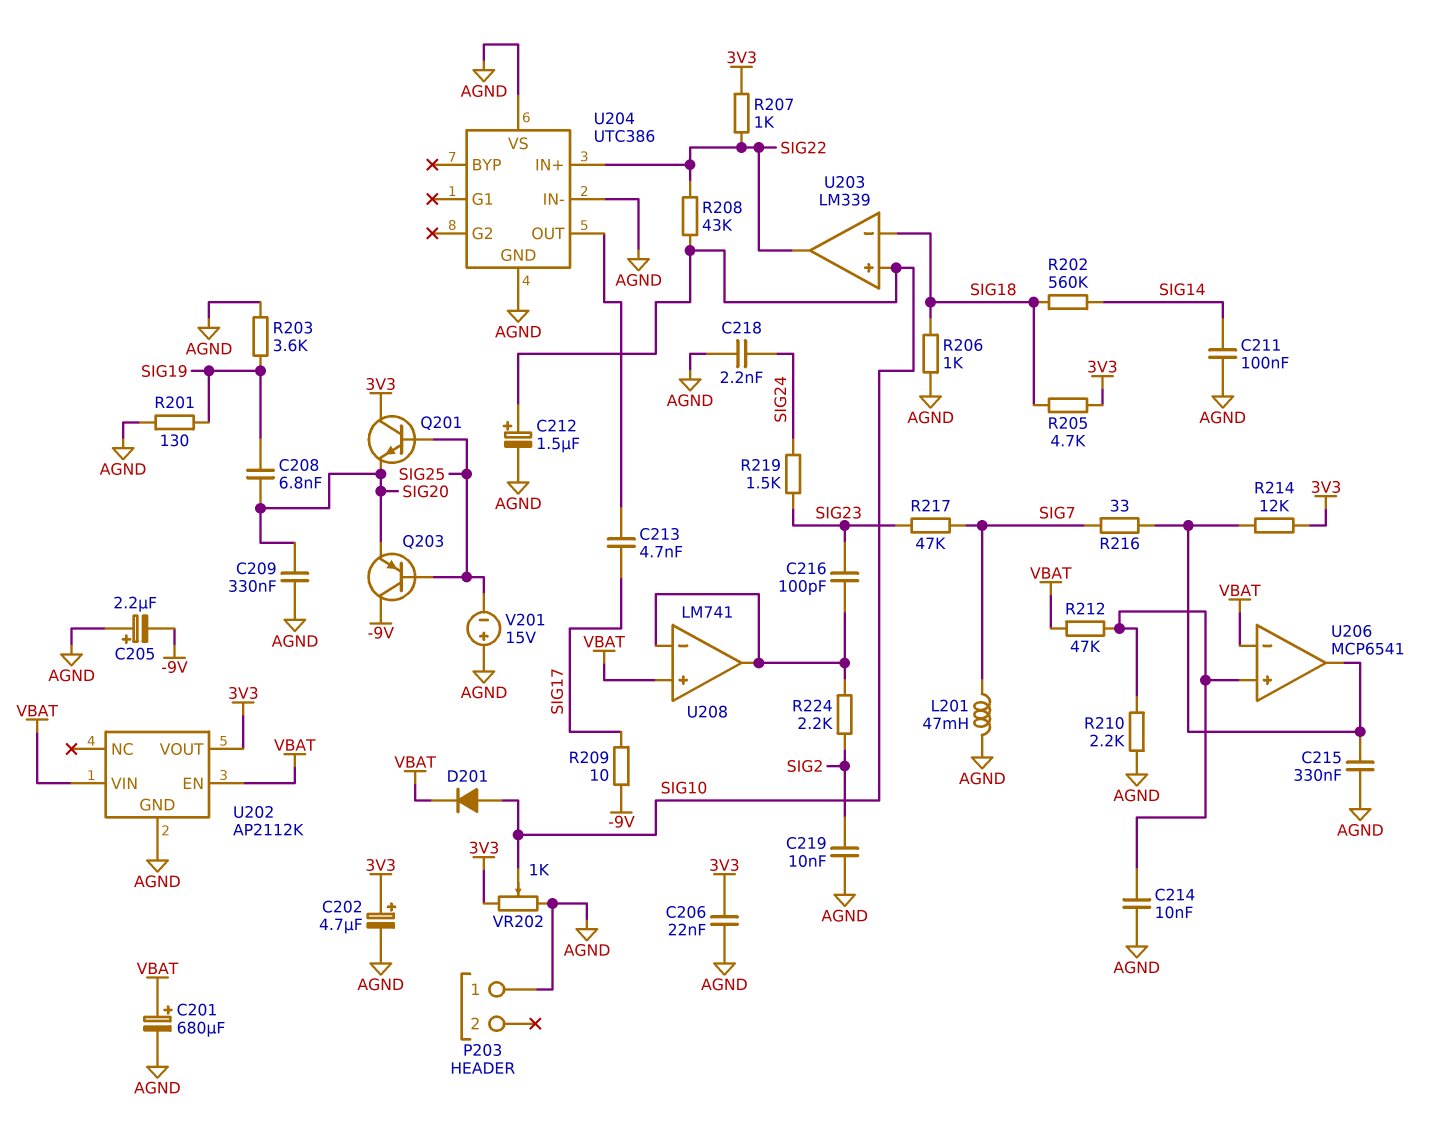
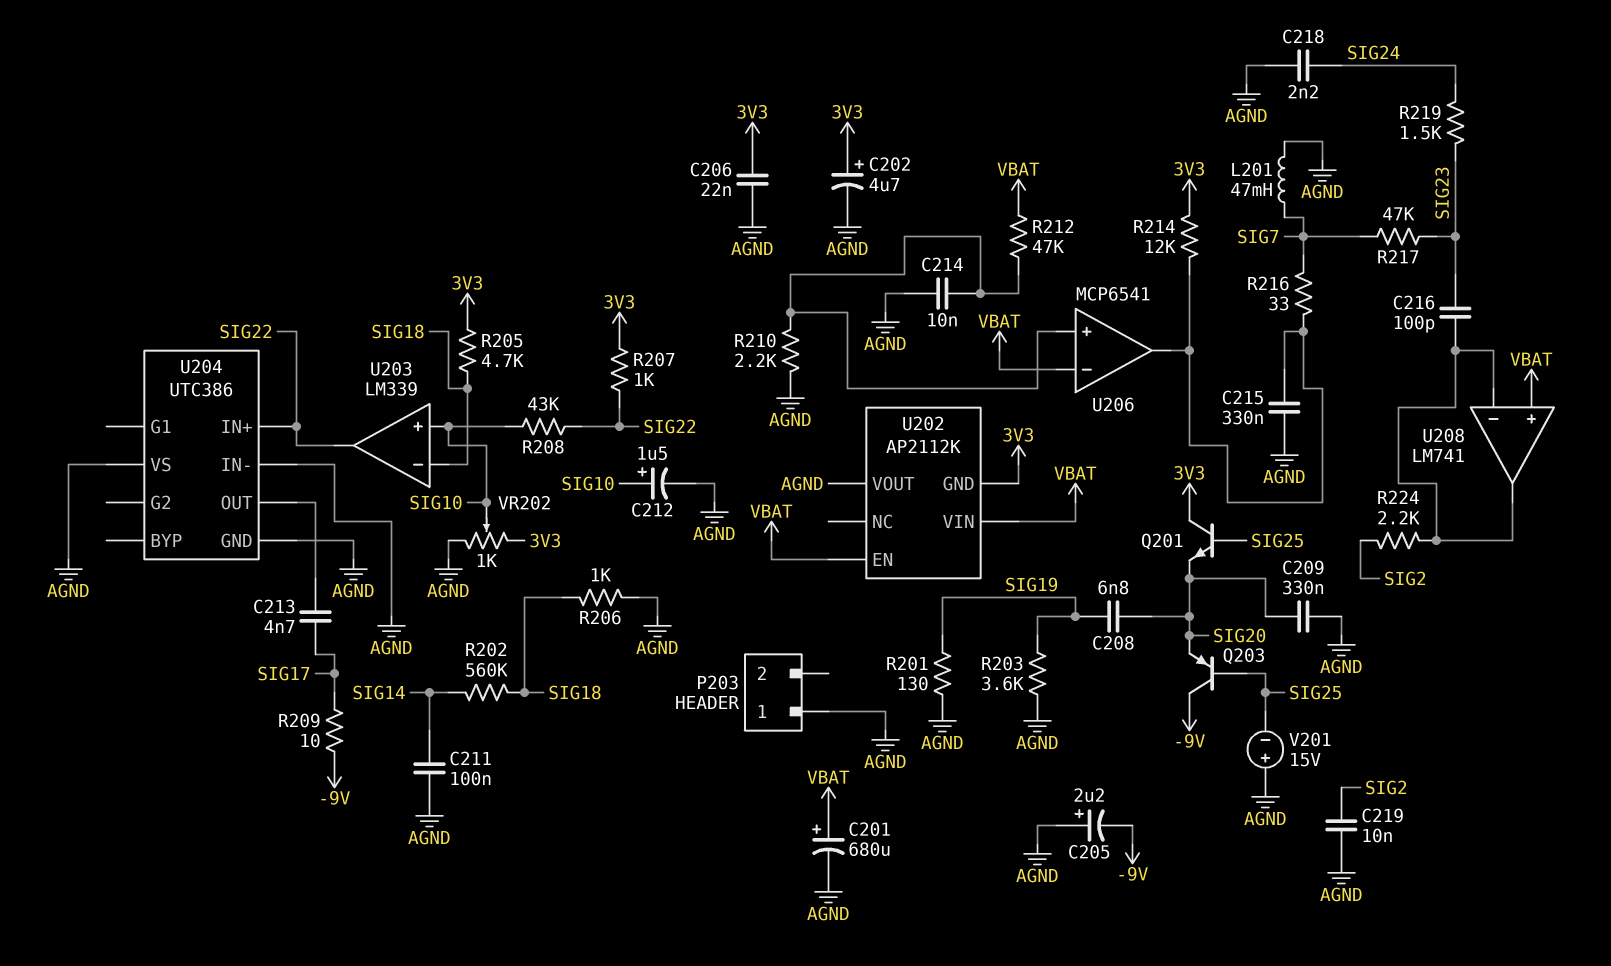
D201: diode (A SIG10, K VBAT) -> none
U202 pin GND: AGND -> 3V3
U202 pin VOUT: 3V3 -> AGND

